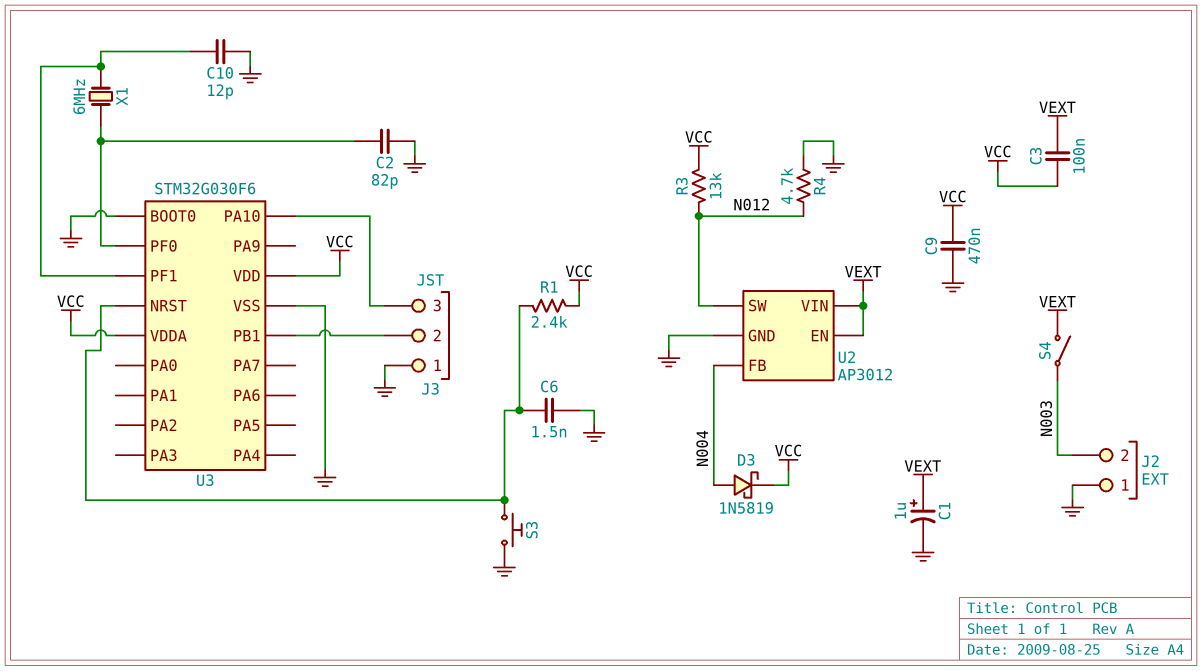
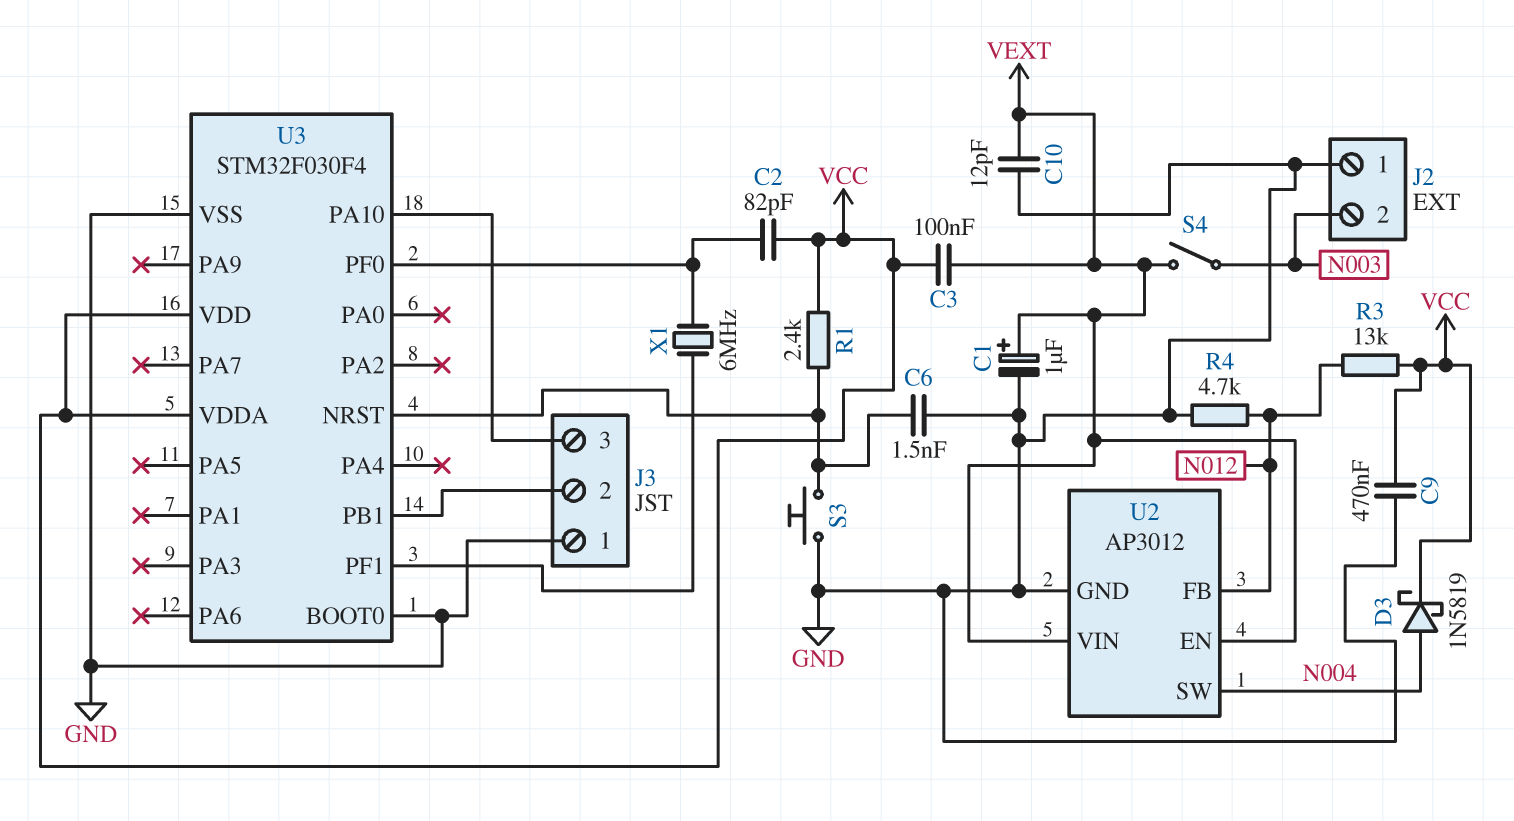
C2: 82pF (GND, U3/PF0) -> 82pF (U3/PF0, VCC)
C10: 12pF (GND, U3/PF1) -> 12pF (GND, VEXT)
U2 pin FB: N004 -> N012
U2 pin SW: N012 -> N004
U3: STM32G030F6 -> STM32F030F4

